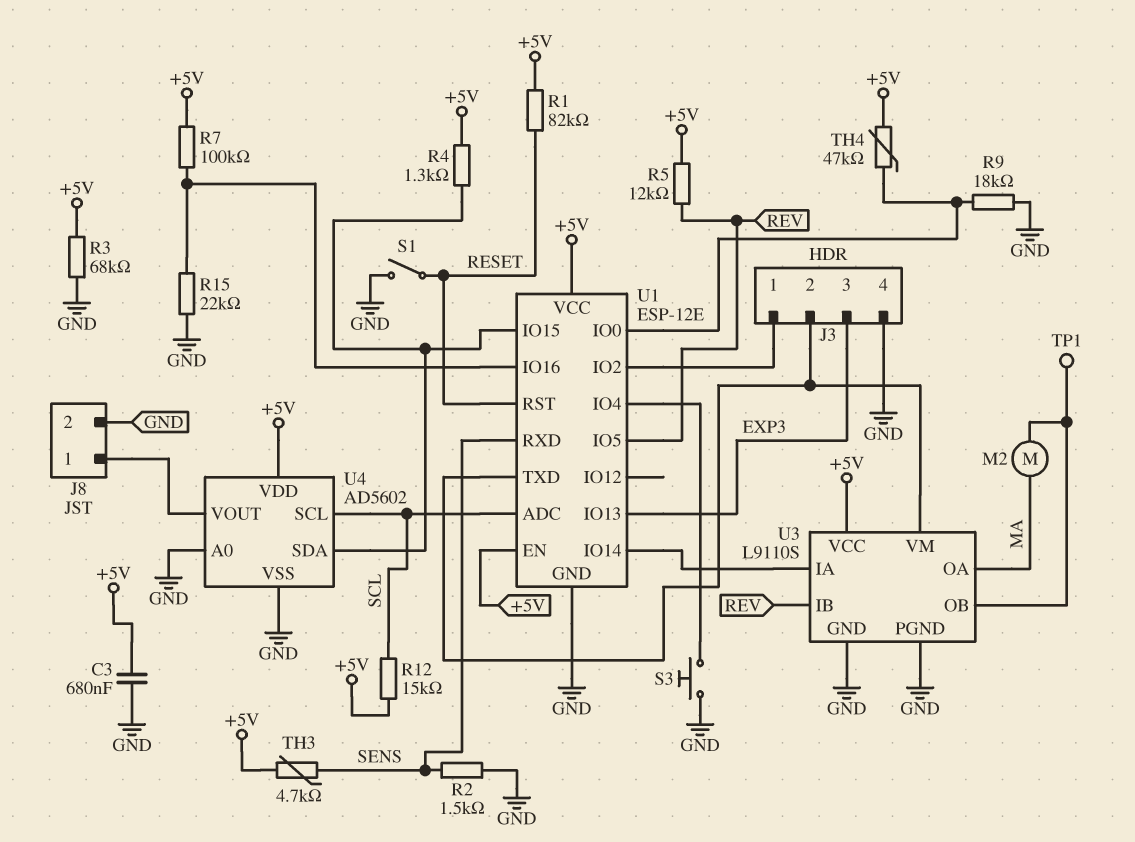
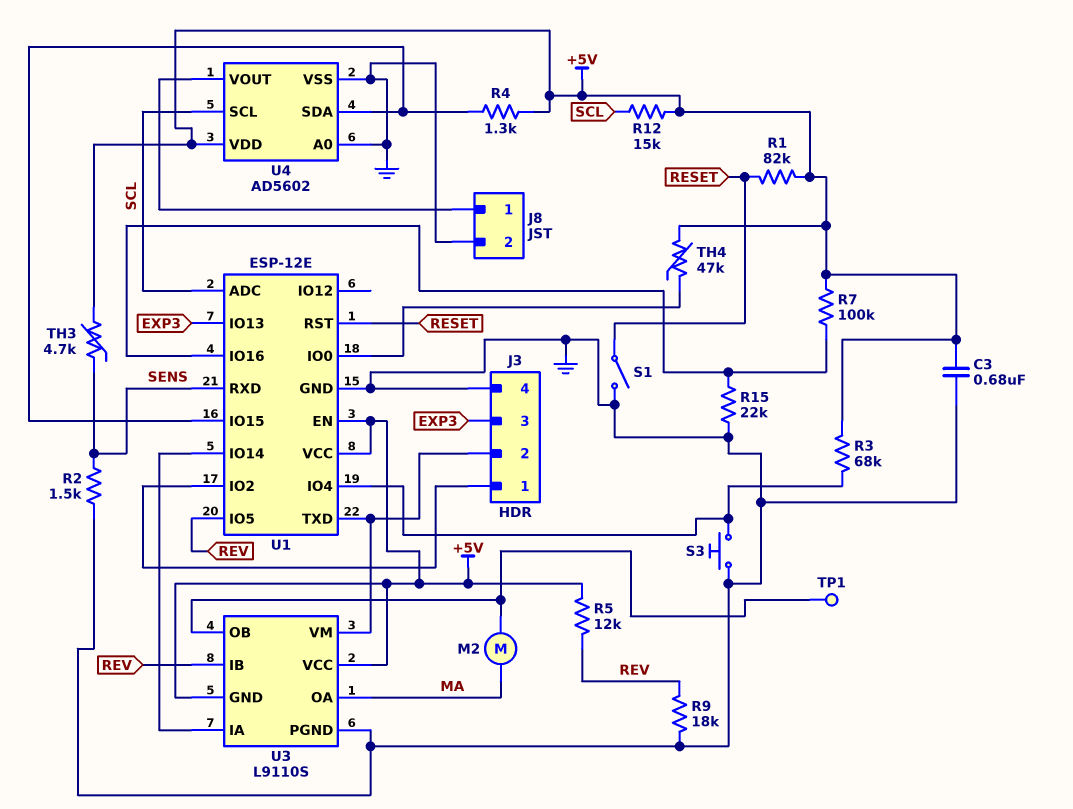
R3: 68k (+5V, GND) -> 68k (+5V, U1/IO4)
R9: 18k (GND, U1/IO0) -> 18k (GND, REV)
U3 pin GND: GND -> +5V

